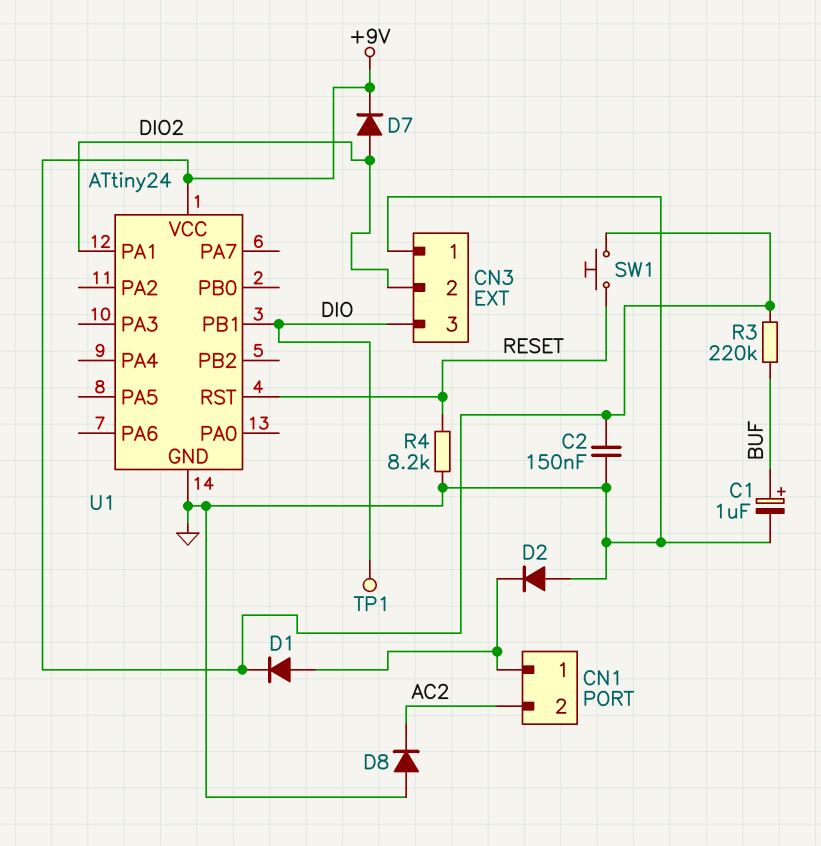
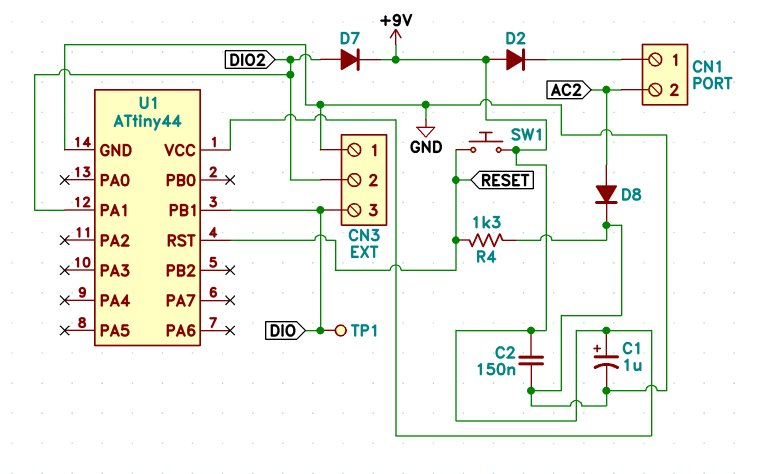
C1: 1uF (plus BUF, minus GND) -> 1uF (plus +9V, minus GND)
D1: diode (A CN1/1, K +9V) -> none
D2: diode (A GND, K CN1/1) -> diode (A +9V, K CN1/1)
D8: diode (A GND, K AC2) -> diode (A AC2, K GND)
R3: 220k (+9V, BUF) -> none
R4: 8.2k (GND, RESET) -> 1.3k (GND, RESET)
U1: ATtiny24 -> ATtiny44

